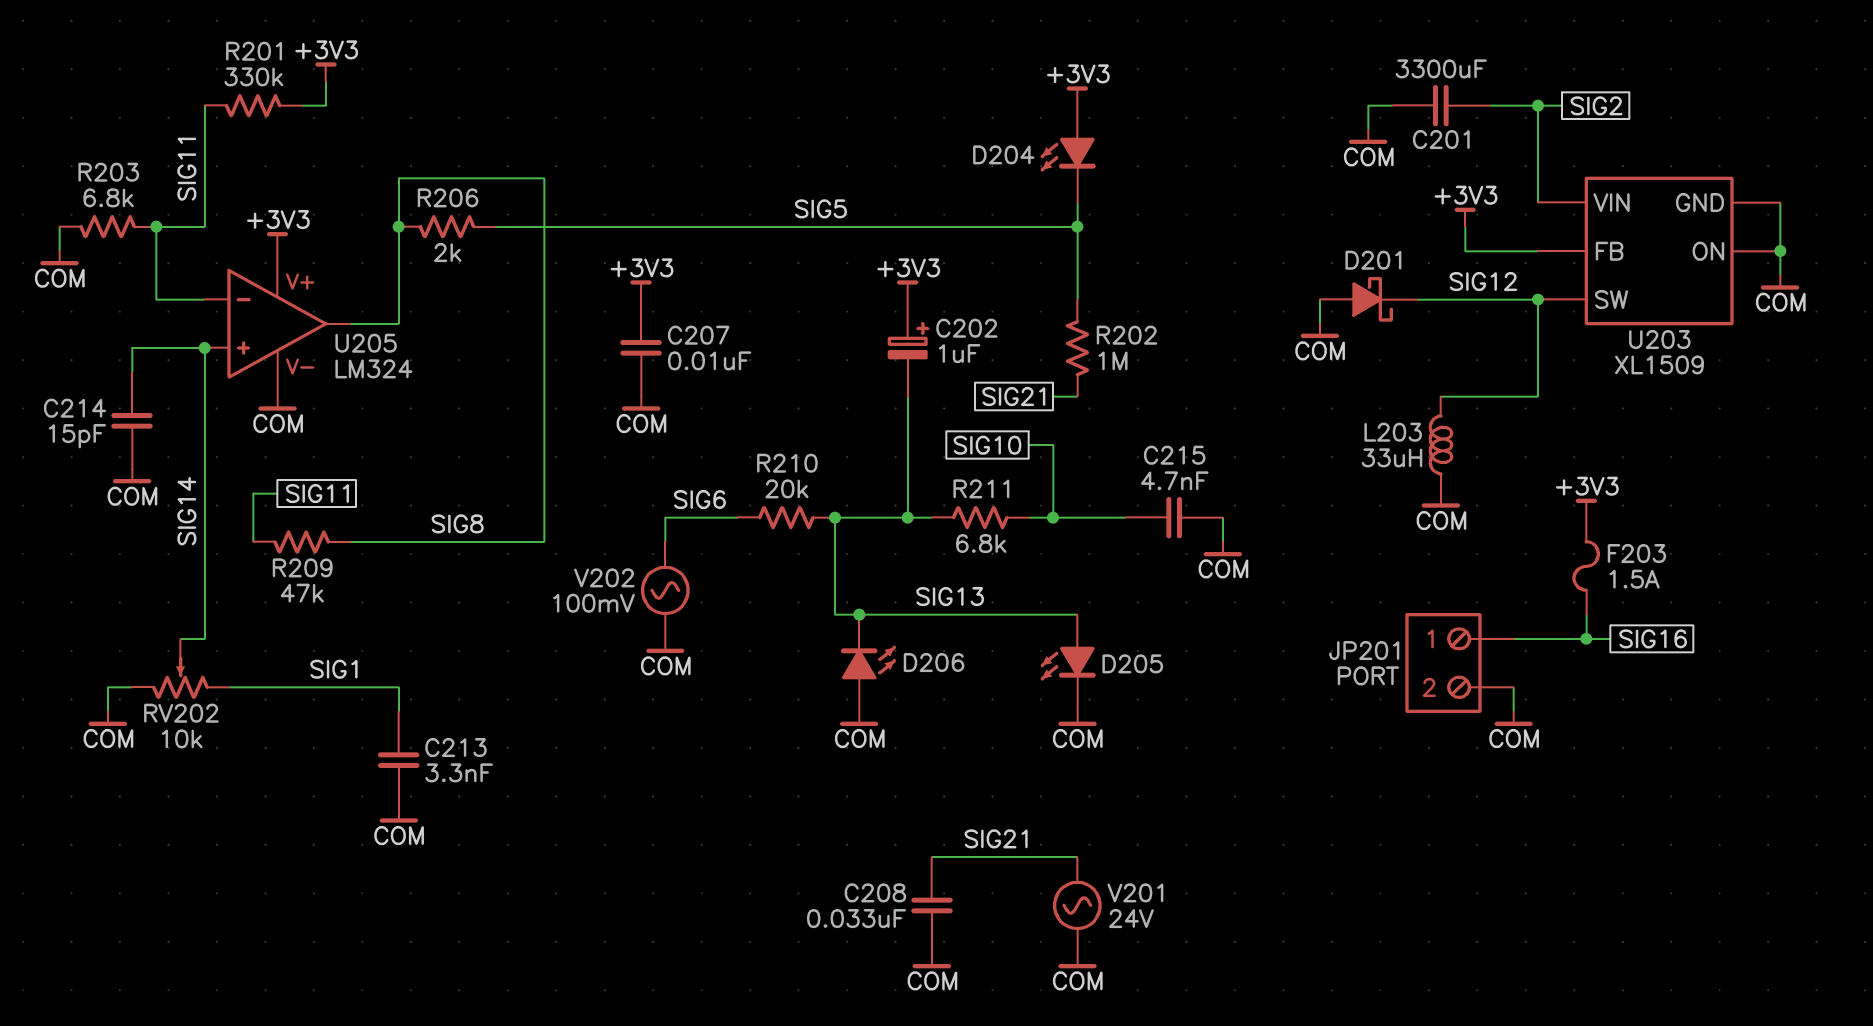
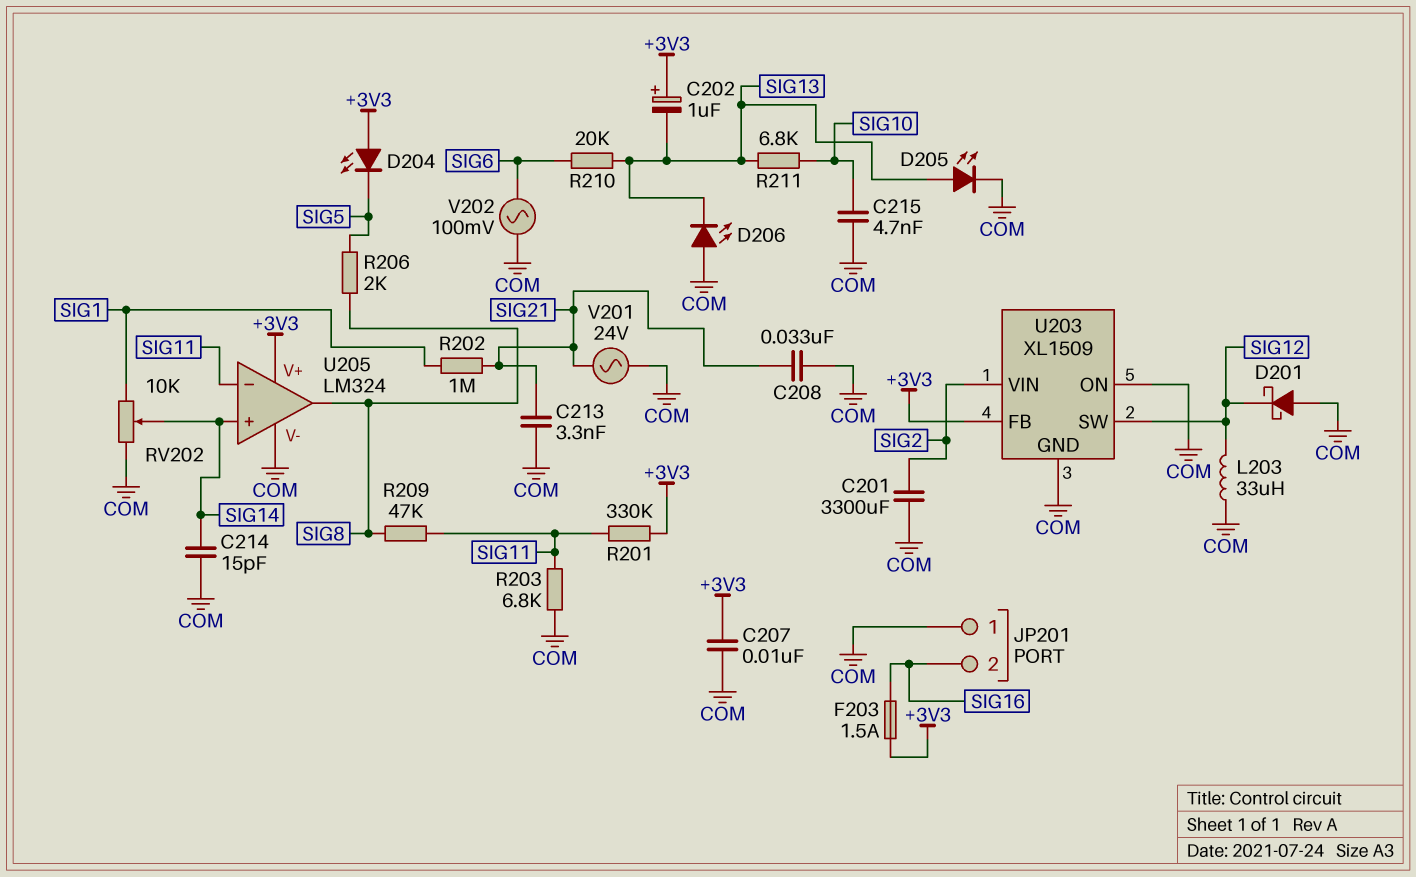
C213: 3.3nF (COM, SIG1) -> 3.3nF (COM, SIG21)
JP201 pin 1: SIG16 -> COM
JP201 pin 2: COM -> SIG16
R202: 1M (SIG5, SIG21) -> 1M (SIG1, SIG21)

